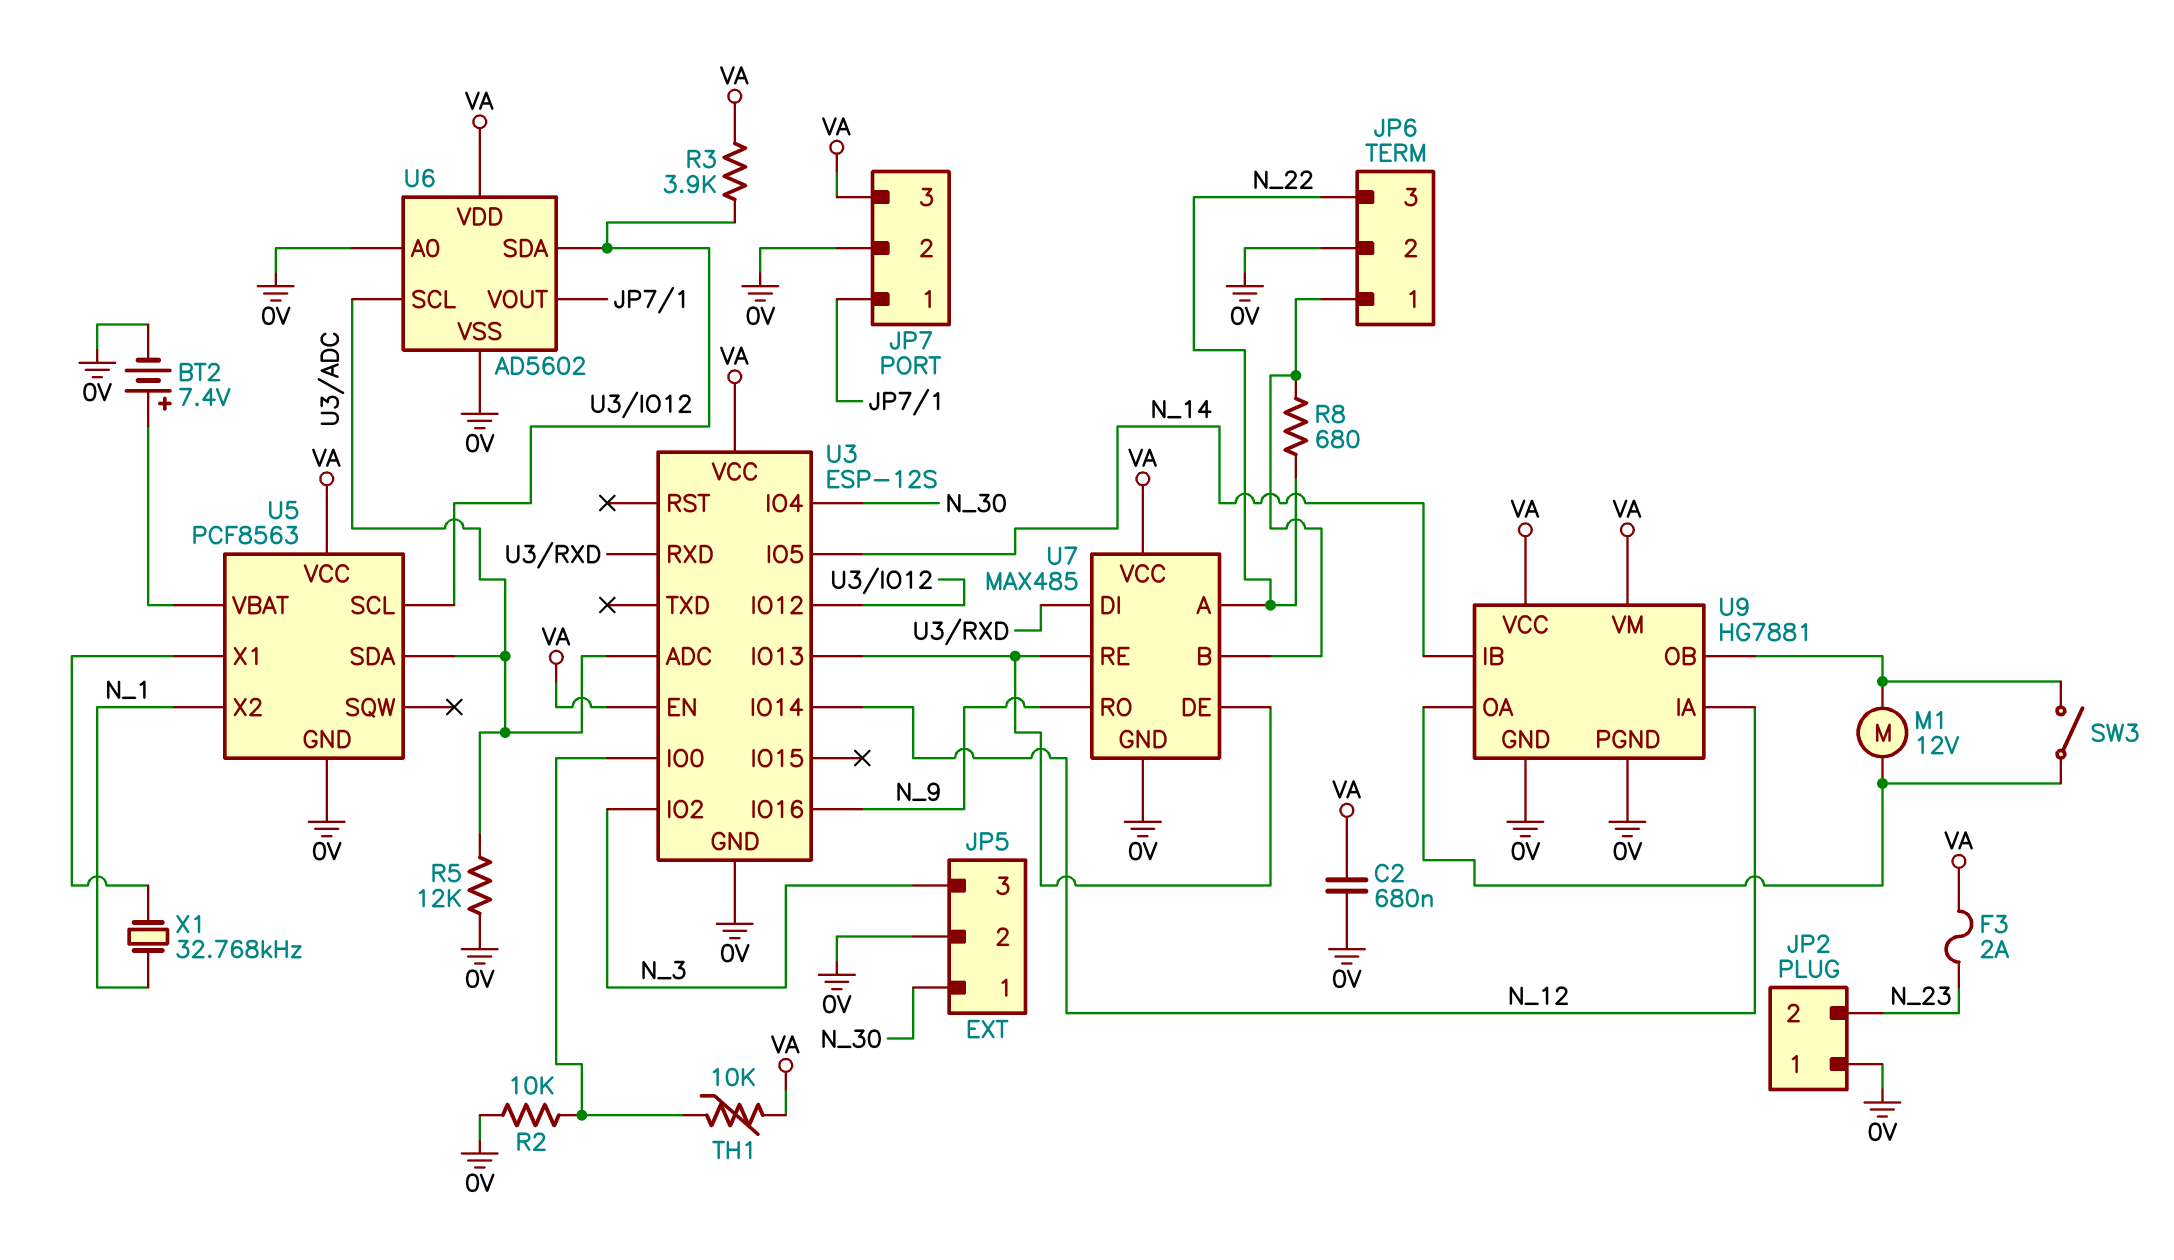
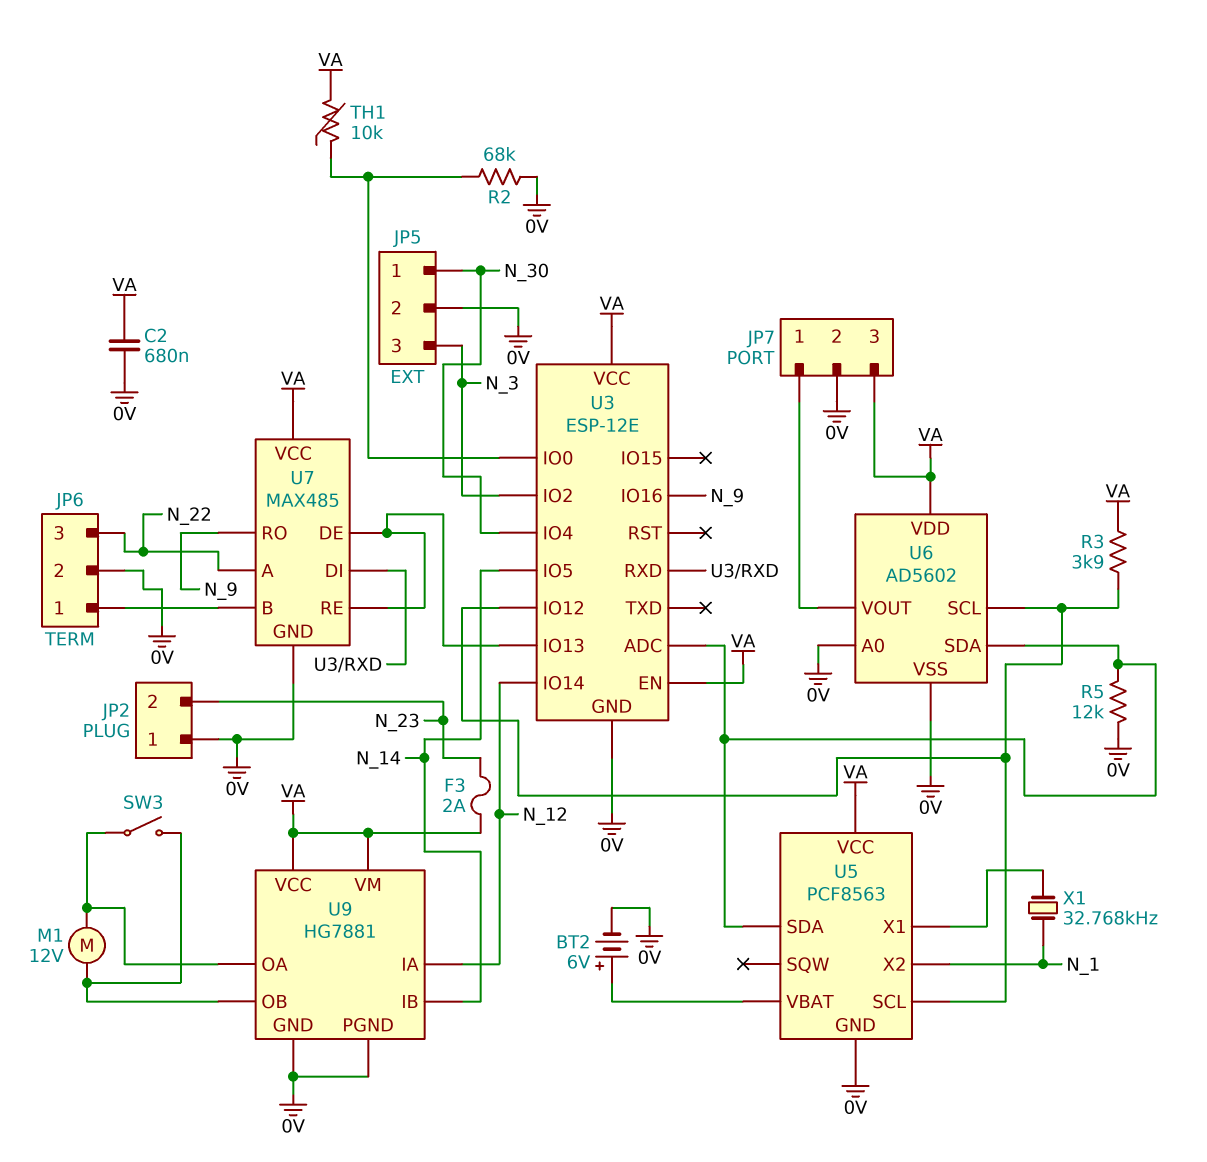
BT2: 7.4V (plus U5/VBAT, minus 0V) -> 6V (plus U5/VBAT, minus 0V)
R2: 10k (0V, U3/IO0) -> 68k (0V, U3/IO0)
R8: 680 (JP6/1, N_22) -> none
U3: ESP-12S -> ESP-12E
U6 pin SCL: U3/ADC -> U3/IO12
U6 pin SDA: U3/IO12 -> U3/ADC

